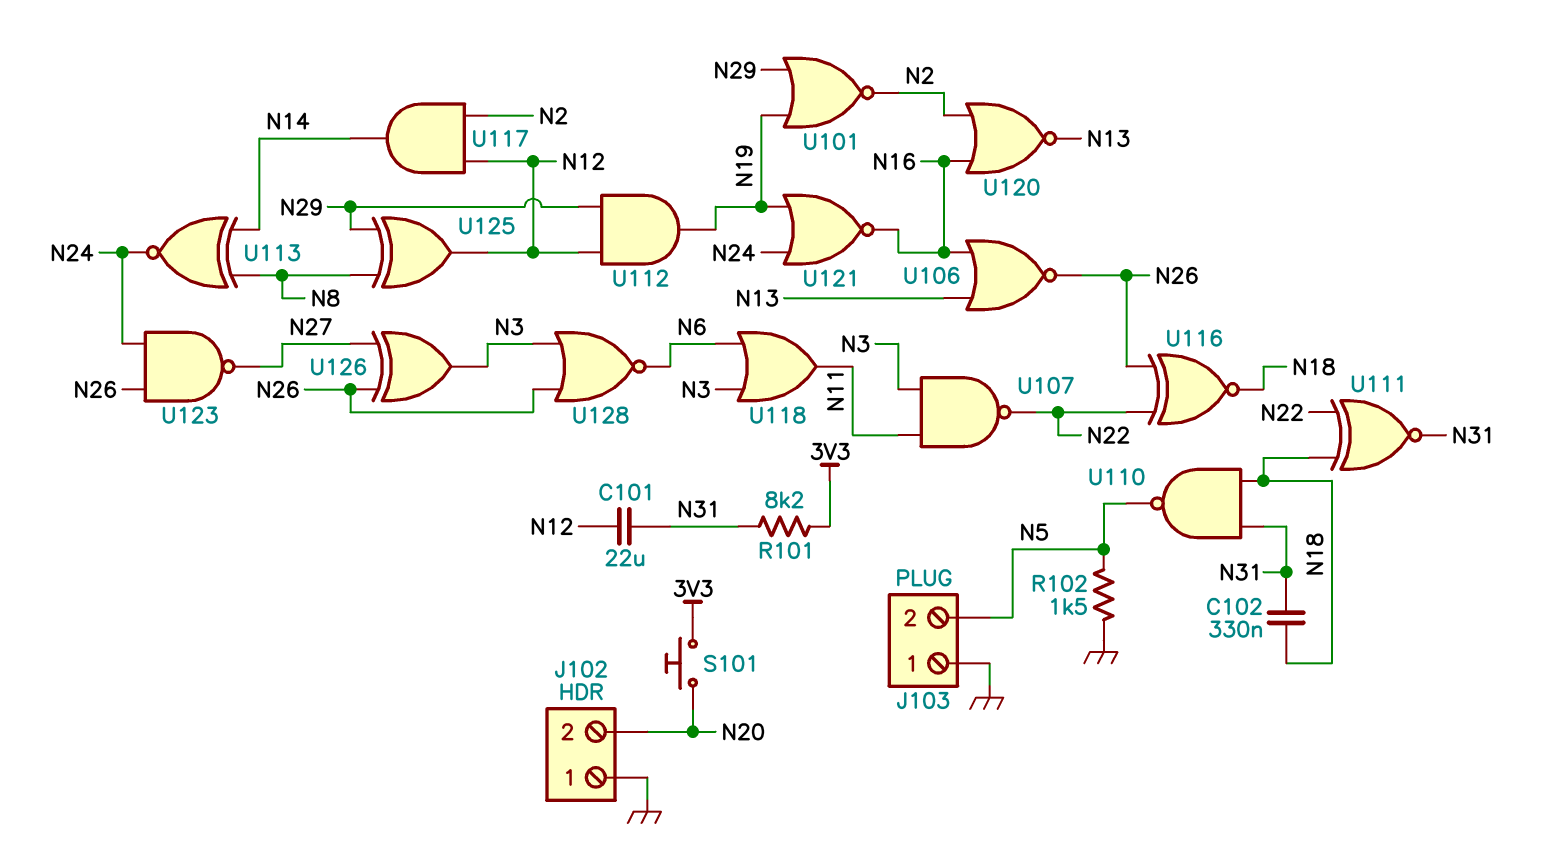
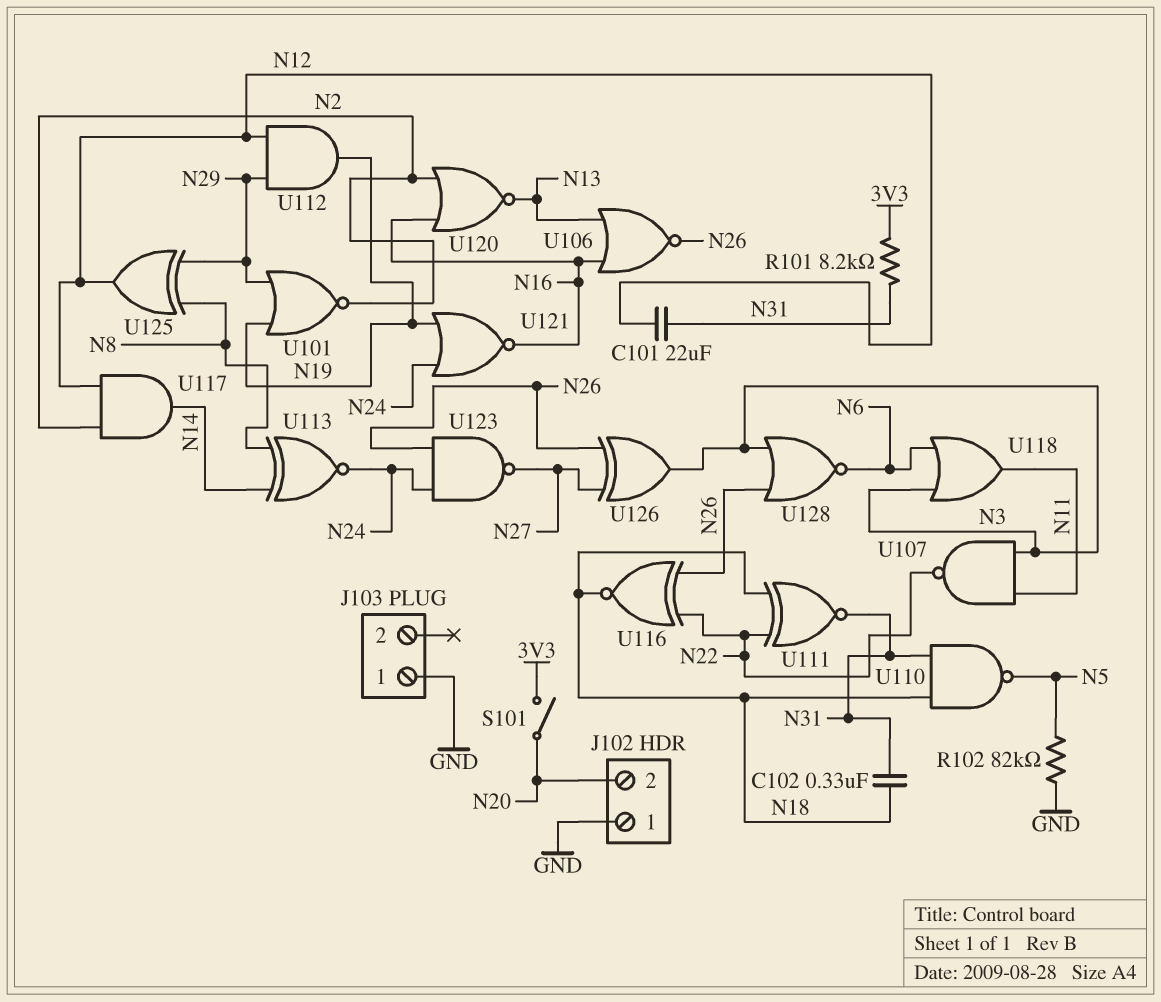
J103 pin 2: N5 -> none
R102: 1.5k (GND, N5) -> 82k (GND, N5)
S101: button (3V3, N20) -> switch (3V3, N20)

